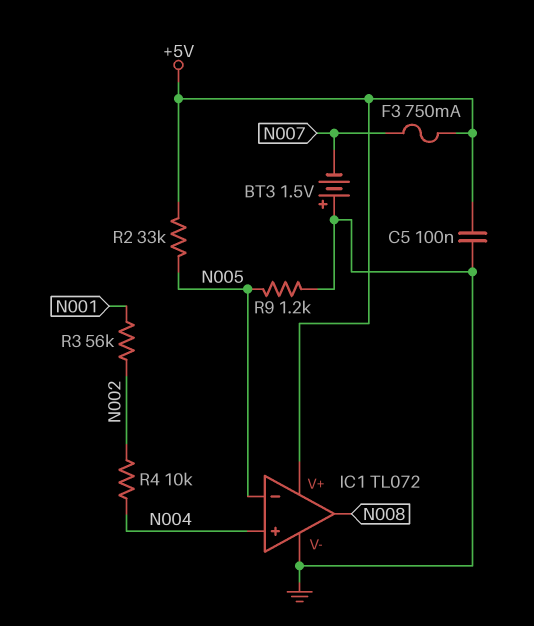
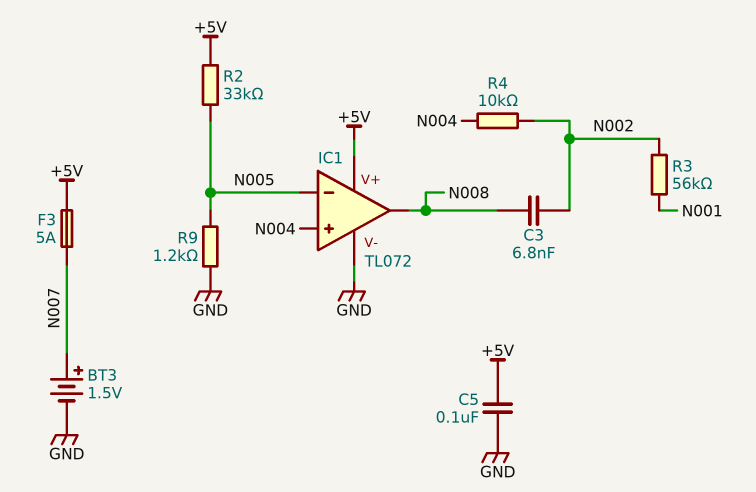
BT3: 1.5V (plus GND, minus N007) -> 1.5V (plus N007, minus GND)
C3: none -> 6.8nF (N002, N008)
F3: 750mA (+5V, N007) -> 5A (+5V, N007)

